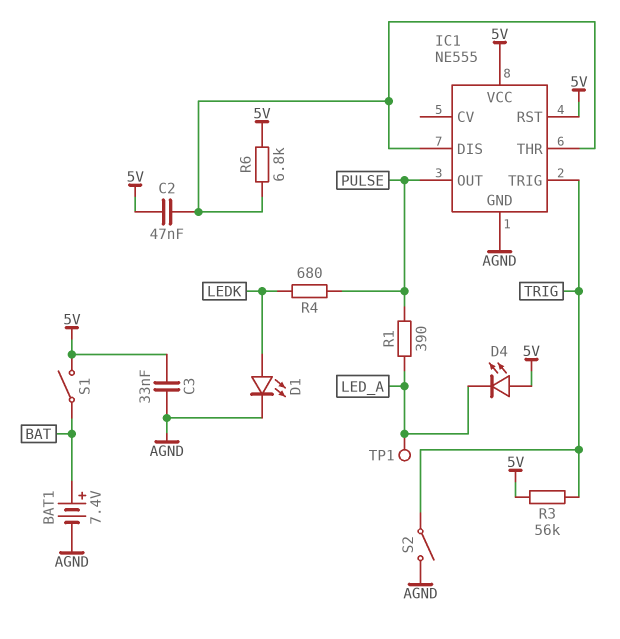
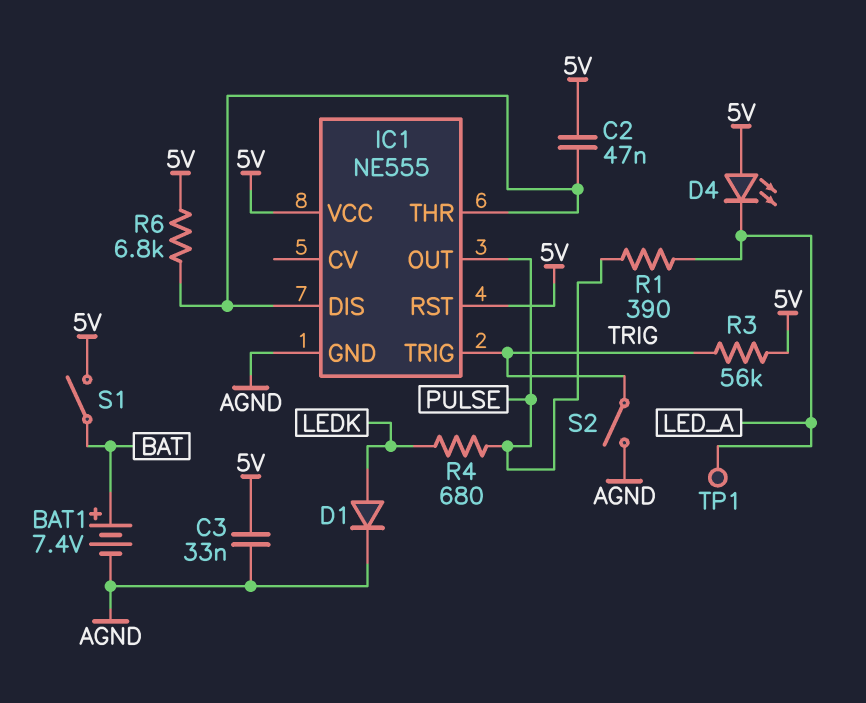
D1: LED (A LEDK, K AGND) -> diode (A LEDK, K AGND)

